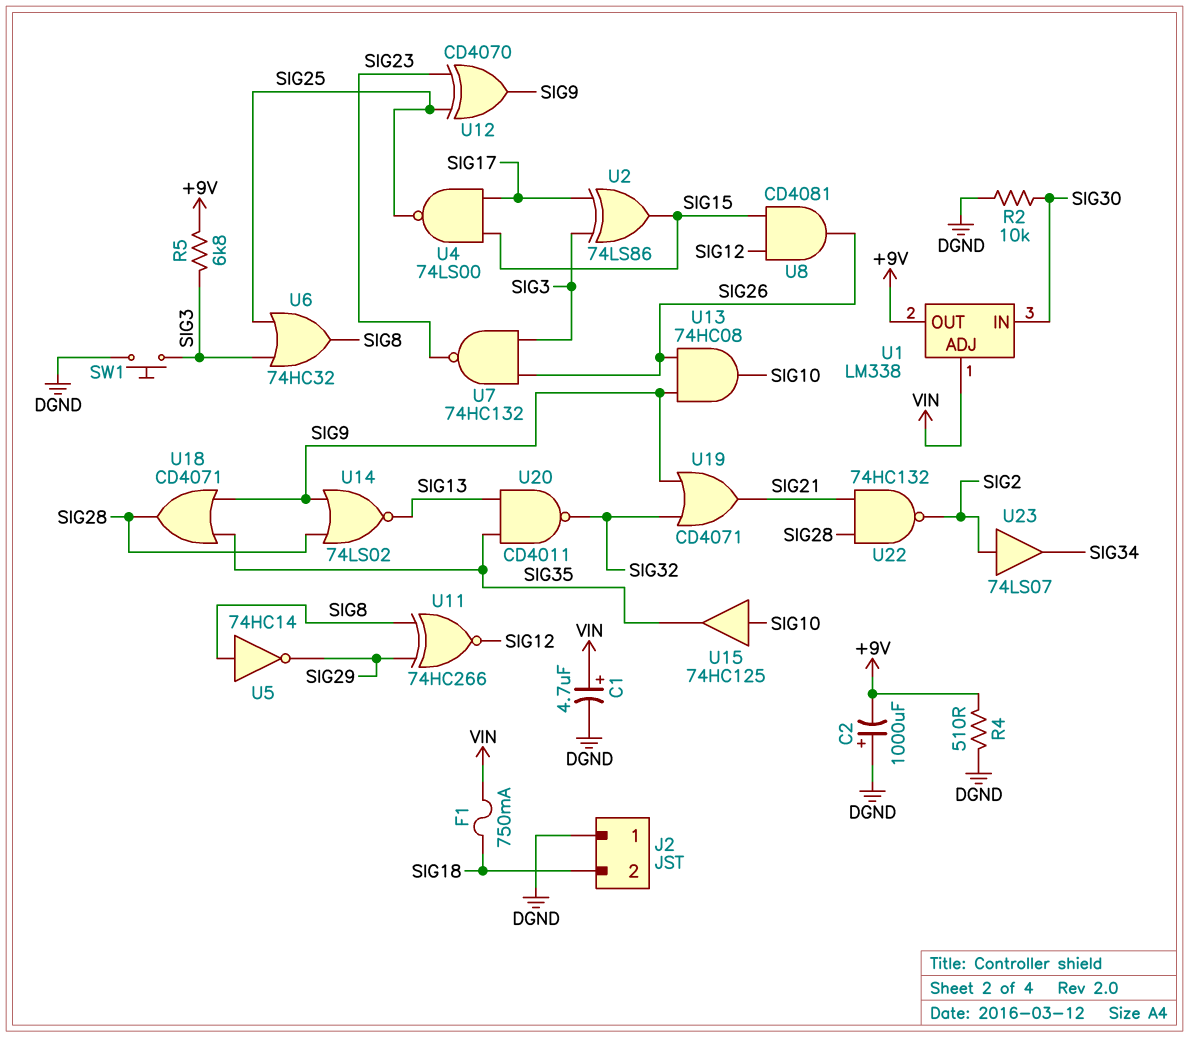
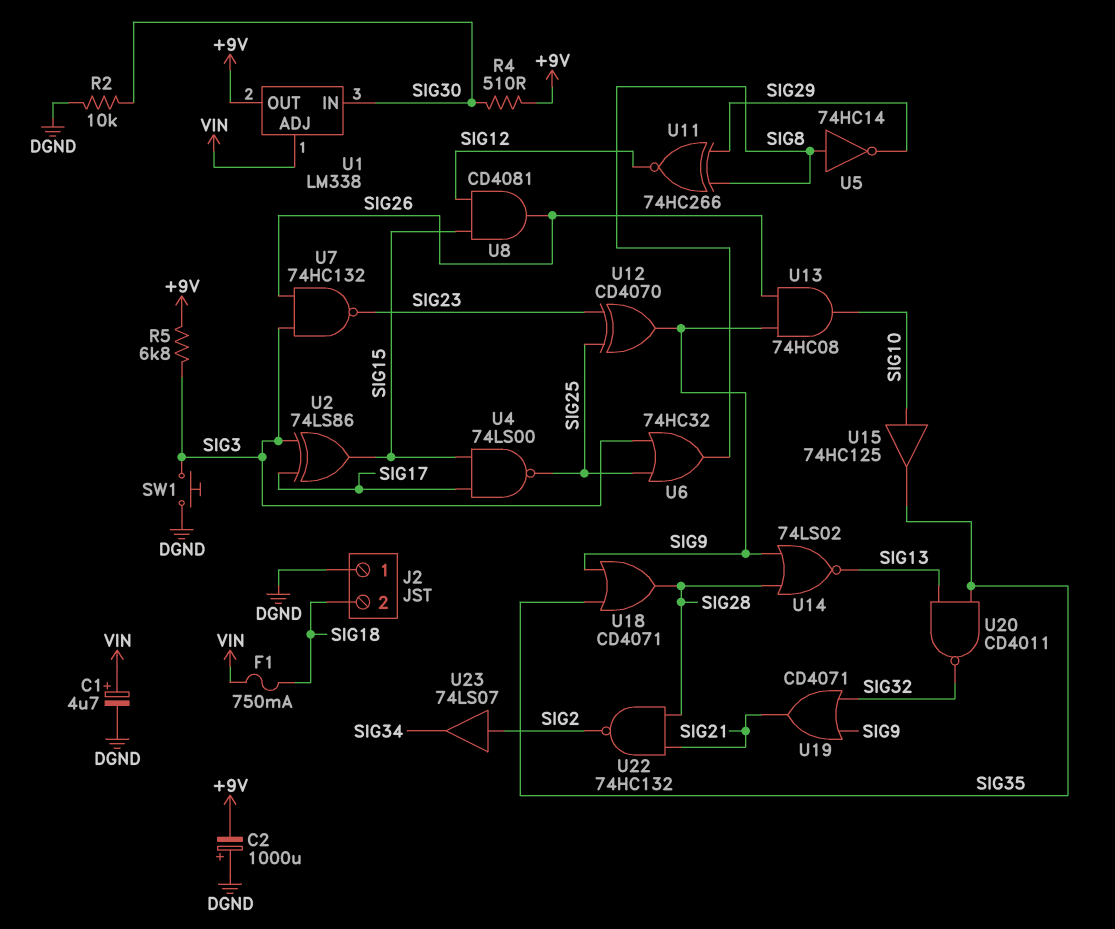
R4: 510 (+9V, DGND) -> 510 (+9V, SIG30)

